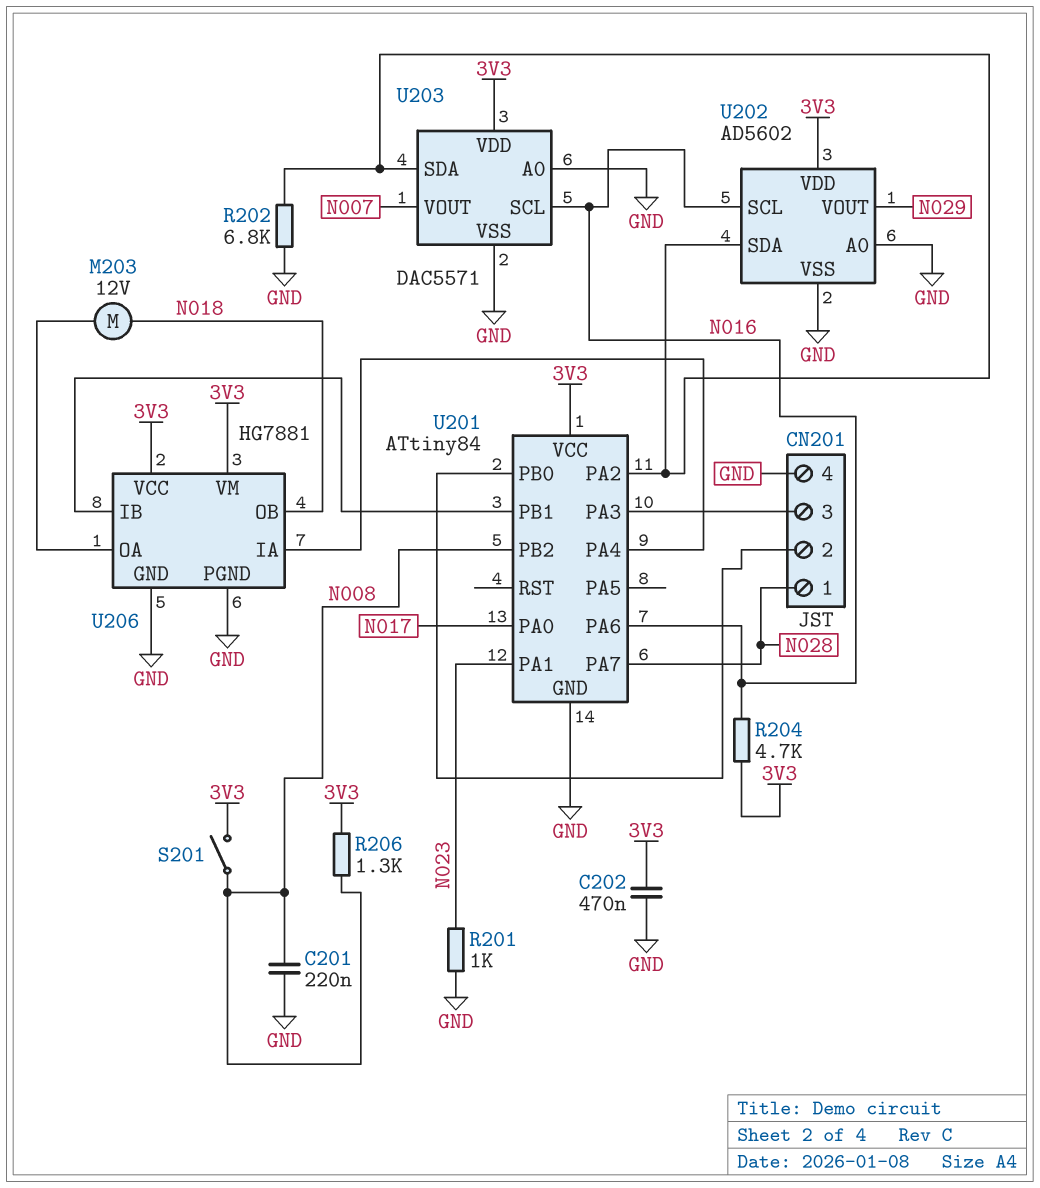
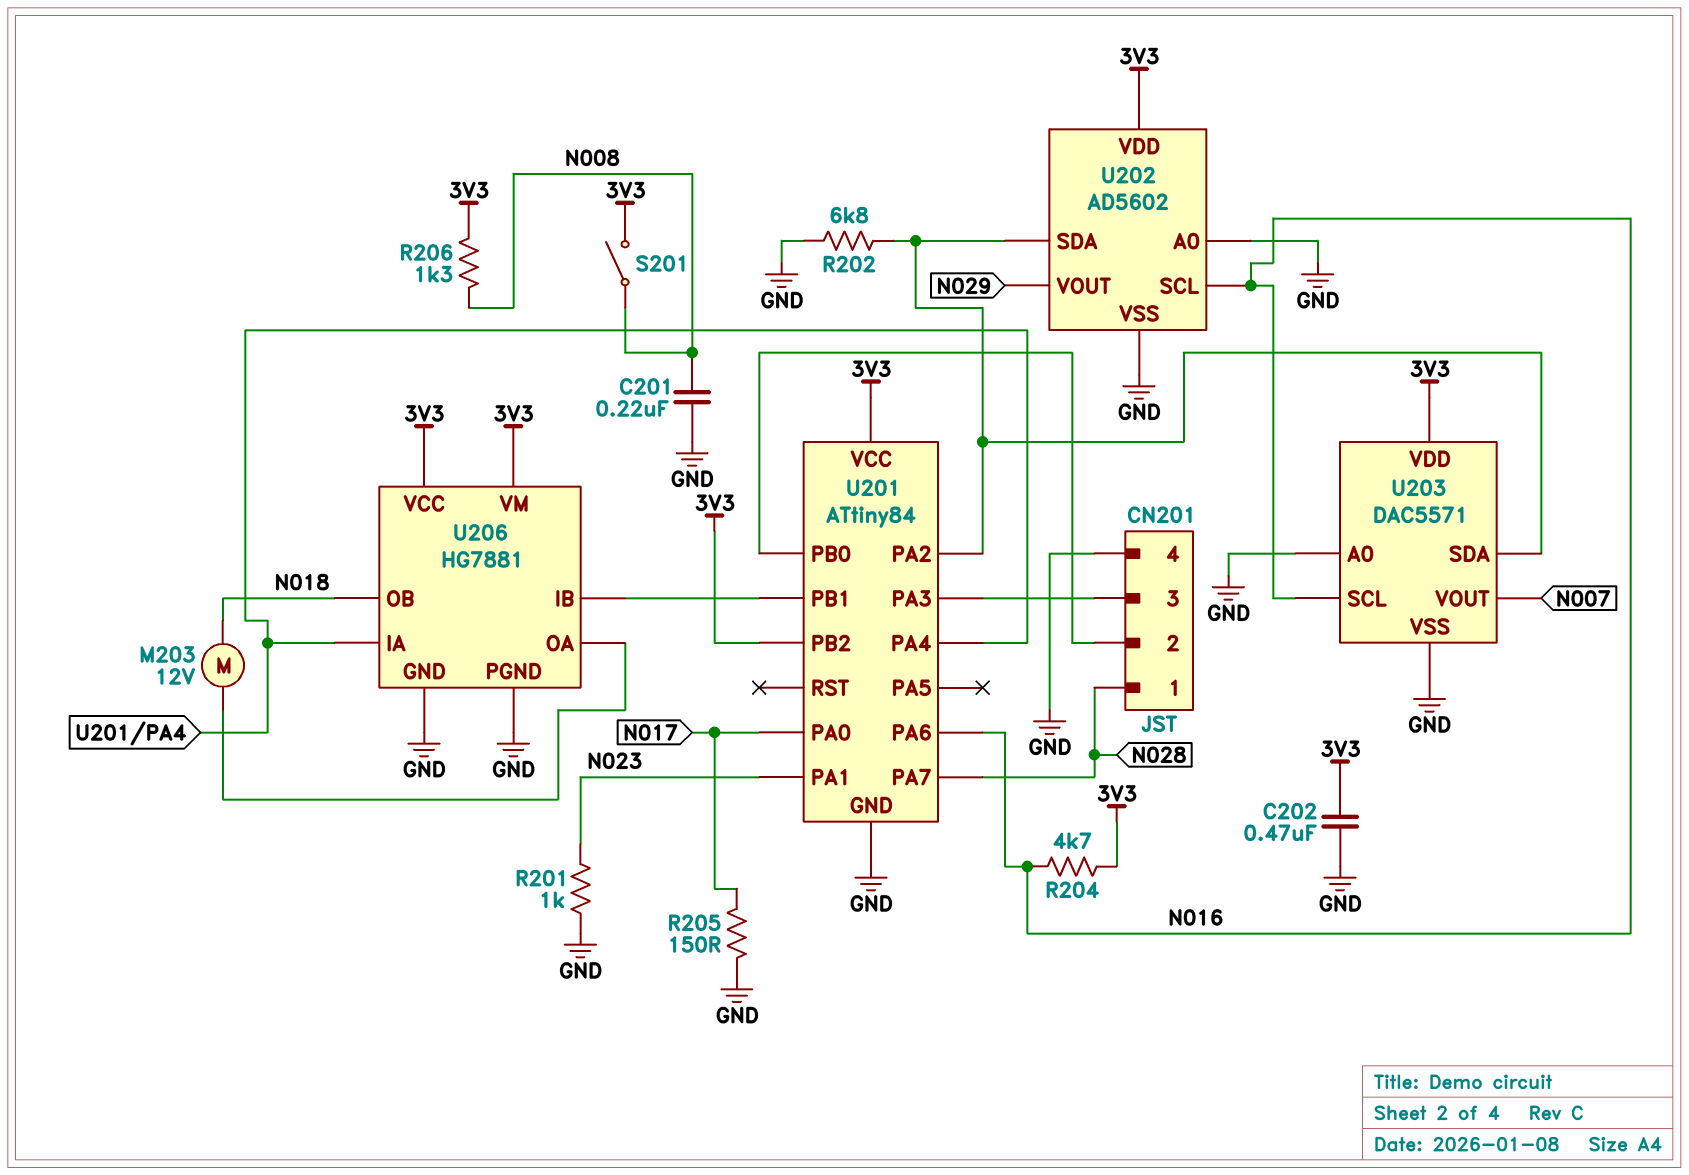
R205: none -> 150 (GND, N017)
U201 pin PB2: N008 -> 3V3

